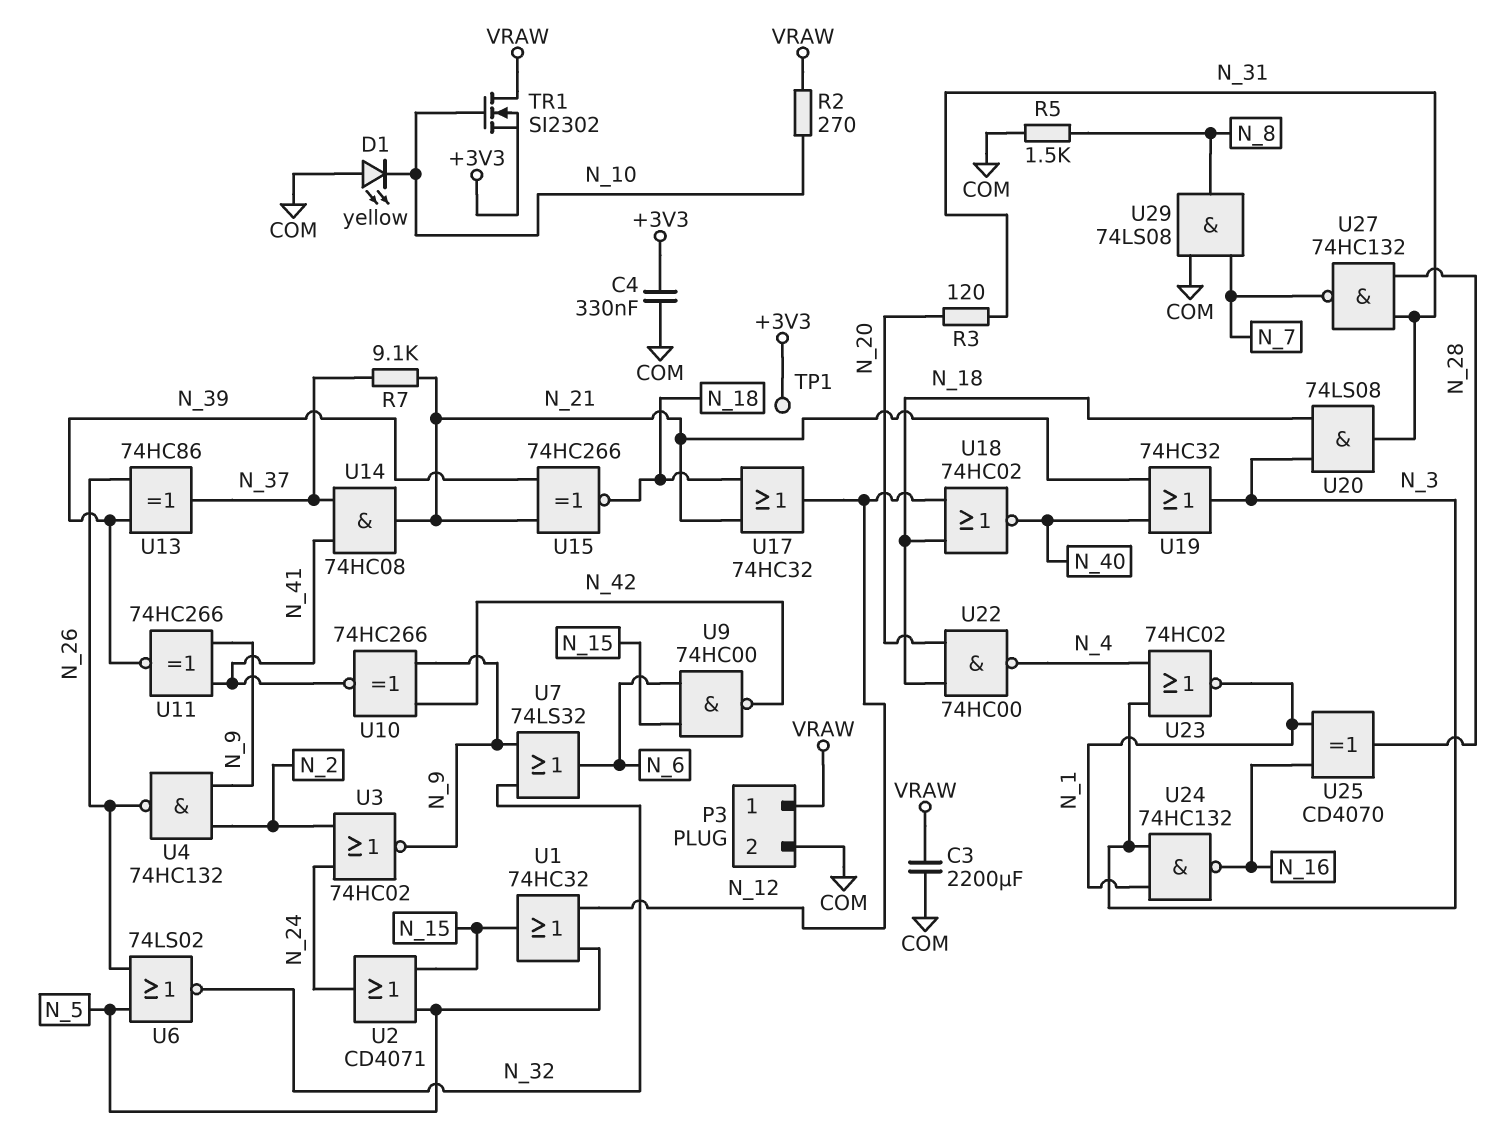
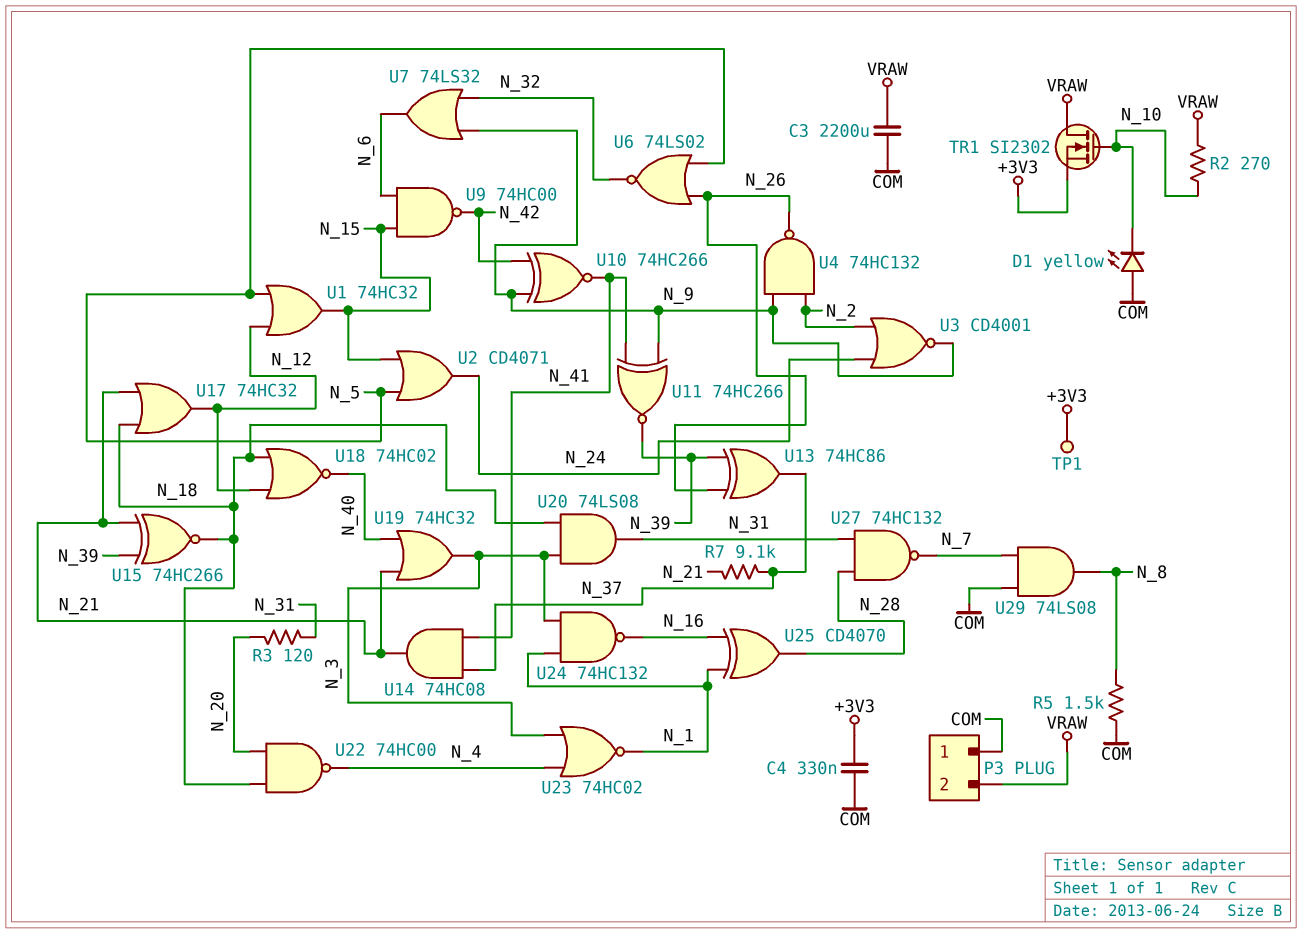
P3 pin 1: VRAW -> COM
P3 pin 2: COM -> VRAW
U3: NOR 74HC02 (in N_2, in N_24, out N_9) -> NOR CD4001 (in N_2, in N_24, out N_9)

